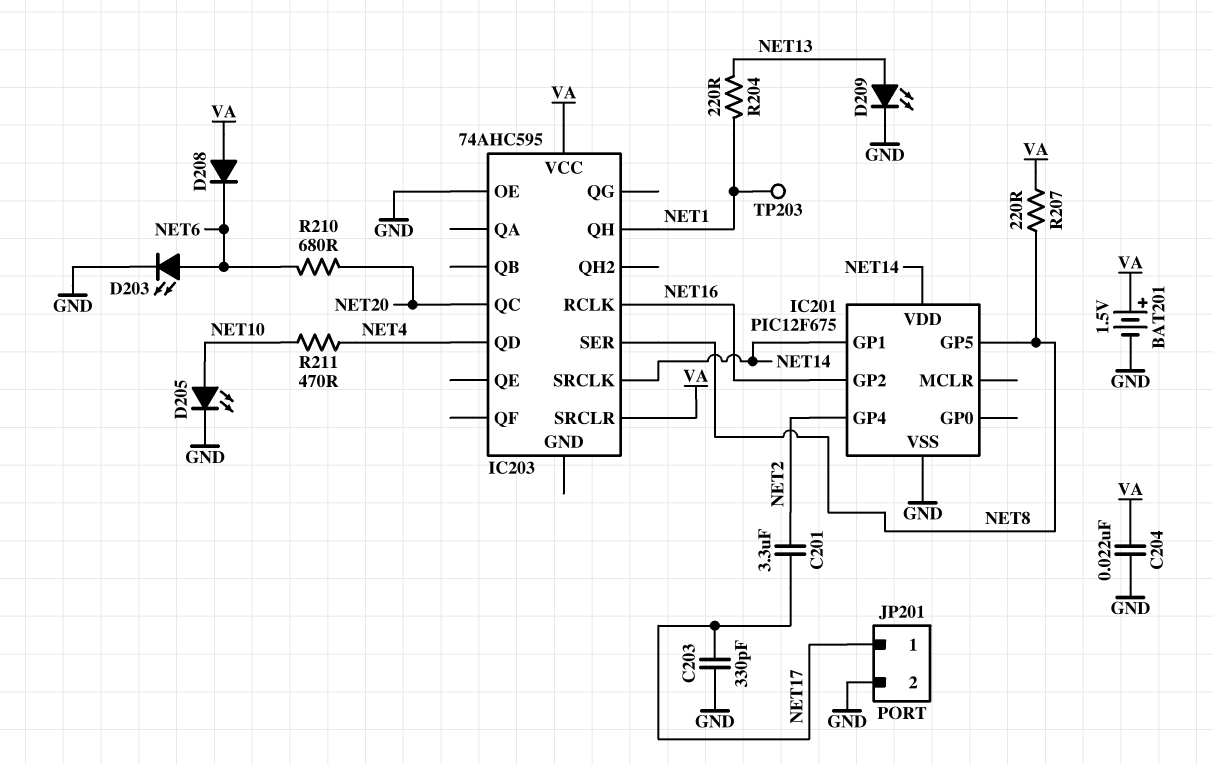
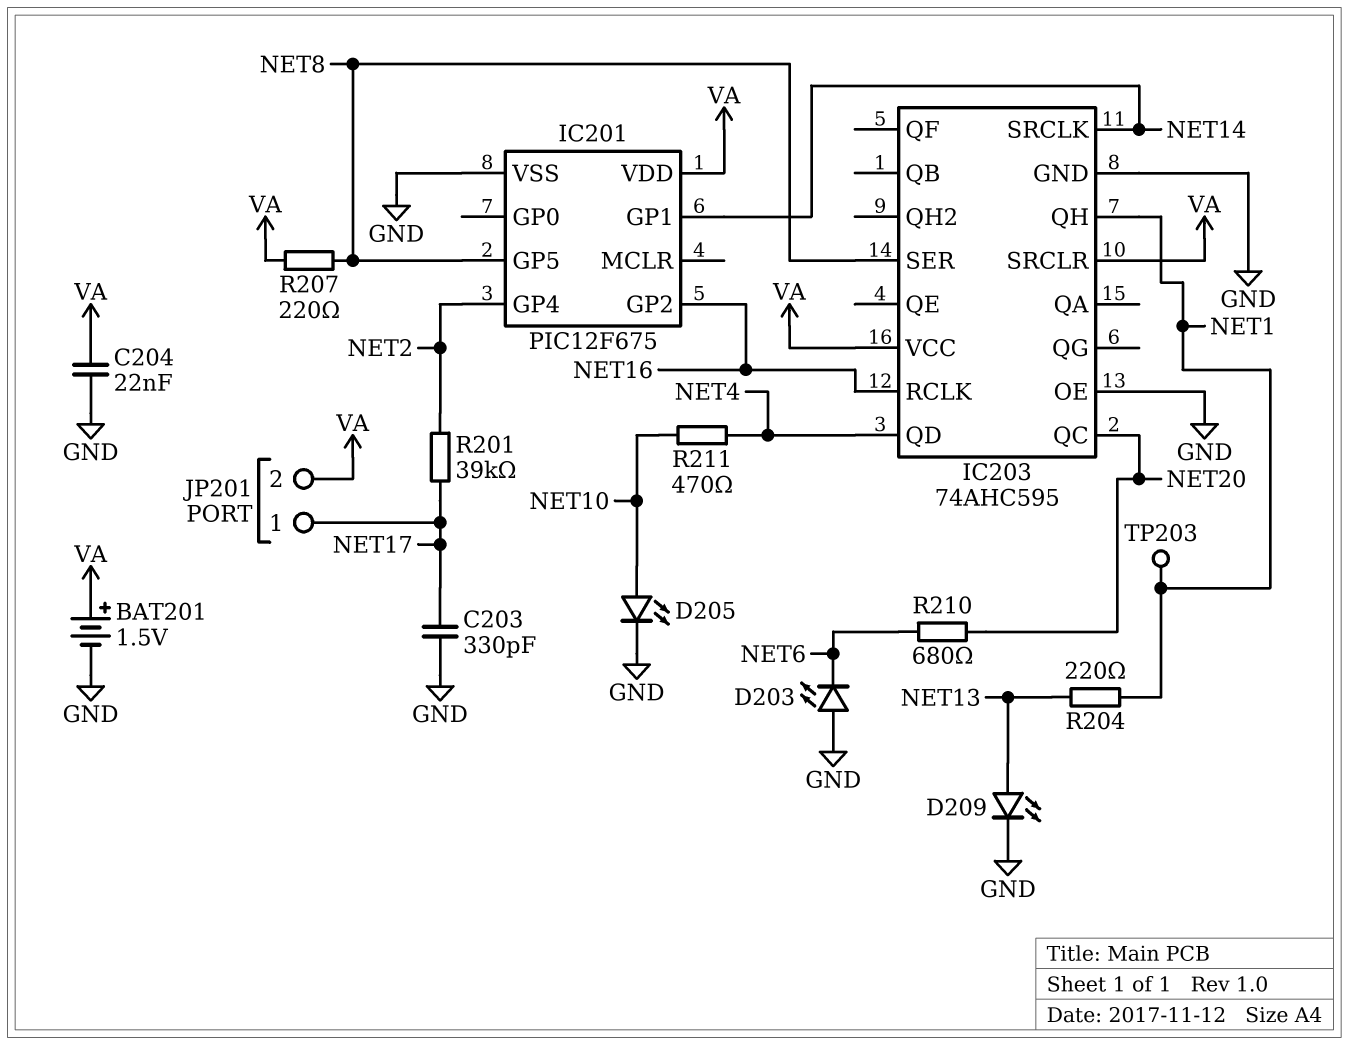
C201: 3.3uF (NET2, NET17) -> none
D203: LED (A NET6, K GND) -> LED (A GND, K NET6)
D208: diode (A VA, K NET6) -> none
IC201 pin VDD: NET14 -> VA
IC203 pin GND: none -> GND
JP201 pin 2: GND -> VA
R201: none -> 39k (NET2, NET17)

